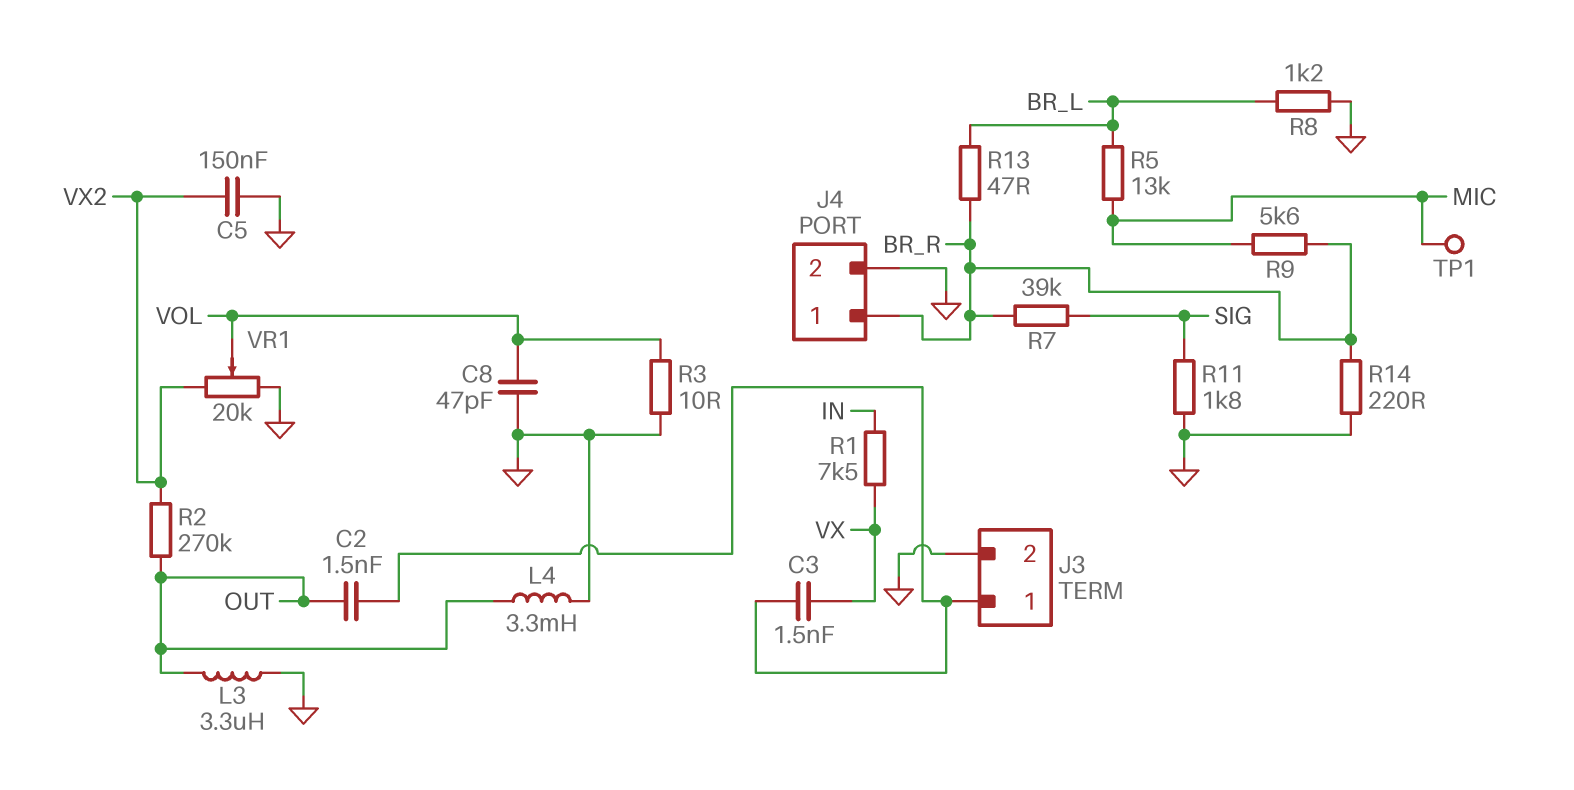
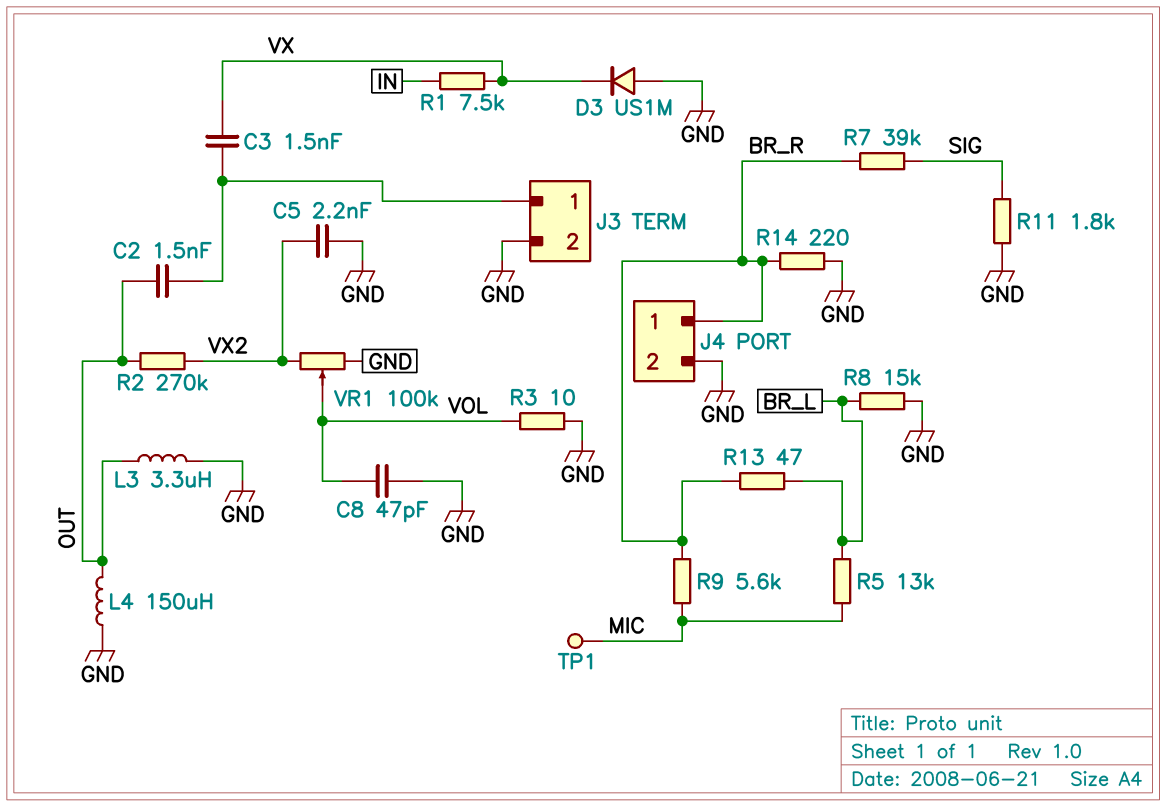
C5: 150nF (GND, VX2) -> 2.2nF (GND, VX2)
D3: none -> diode US1M (A GND, K VX)
L4: 3.3mH (GND, OUT) -> 150uH (GND, OUT)
R8: 1.2k (BR_L, GND) -> 15k (BR_L, GND)
VR1: 20k (GND, VX2, wiper VOL) -> 100k (GND, VX2, wiper VOL)

